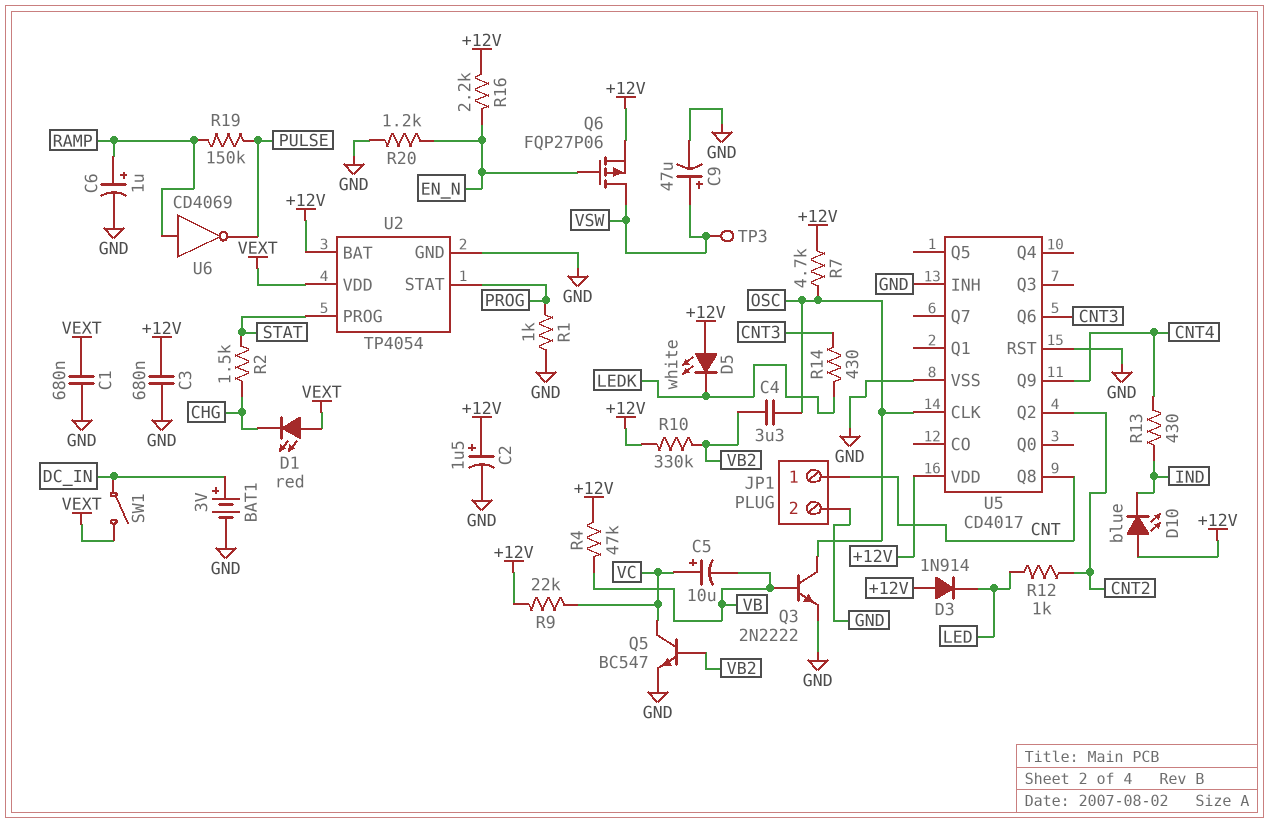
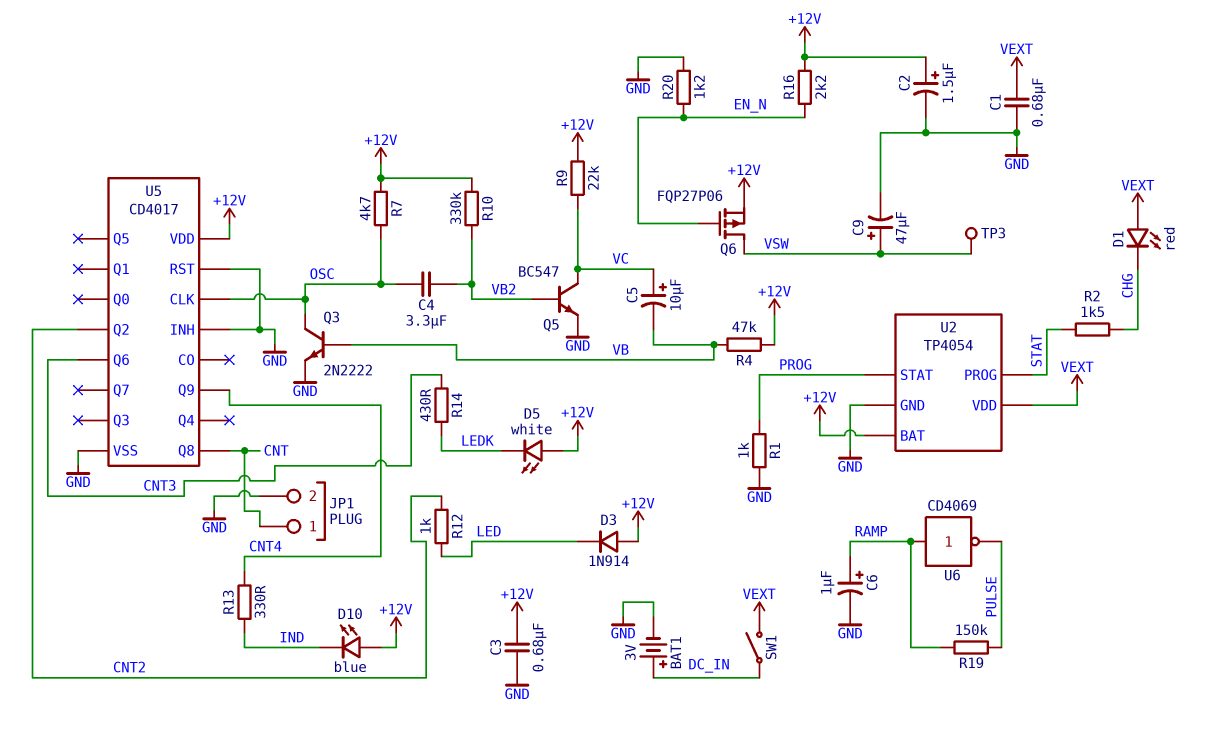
R13: 430 (CNT4, IND) -> 330 (CNT4, IND)

